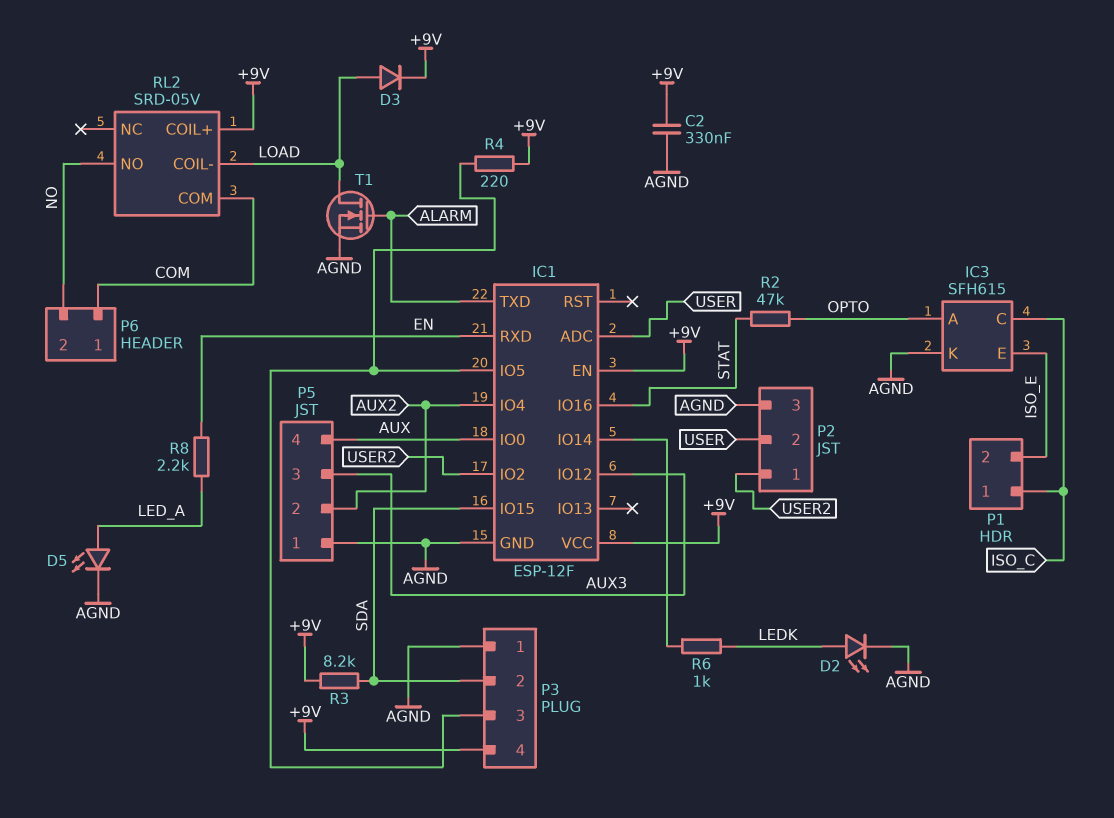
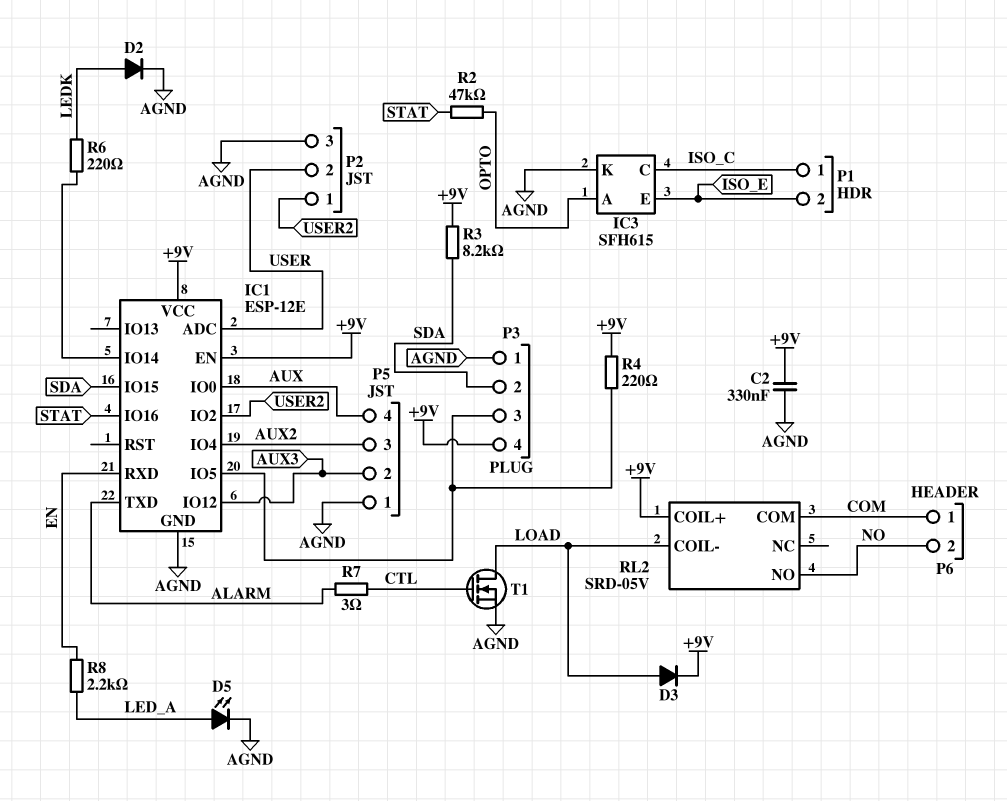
D2: LED (A LEDK, K AGND) -> diode (A LEDK, K AGND)
IC1: ESP-12F -> ESP-12E
P5 pin 2: AUX2 -> AUX3
P5 pin 3: AUX3 -> AUX2
R6: 1k (IC1/IO14, LEDK) -> 220 (IC1/IO14, LEDK)
R7: none -> 3 (ALARM, CTL)
T1: NMOS (G ALARM, D LOAD, S AGND) -> NMOS (G CTL, D LOAD, S AGND)

